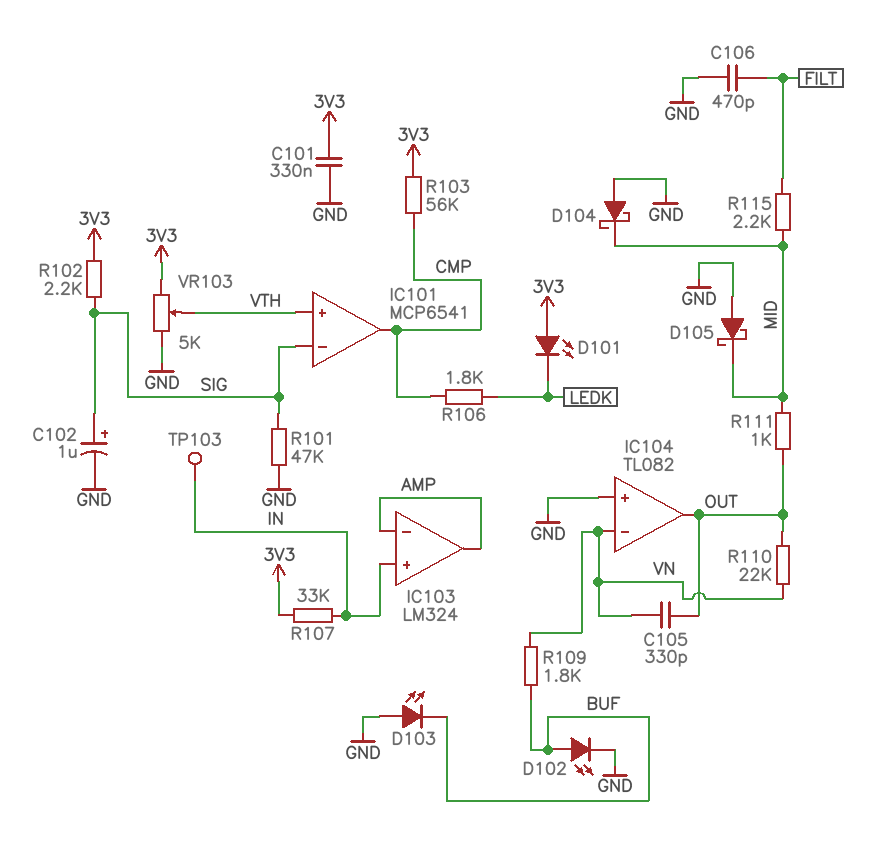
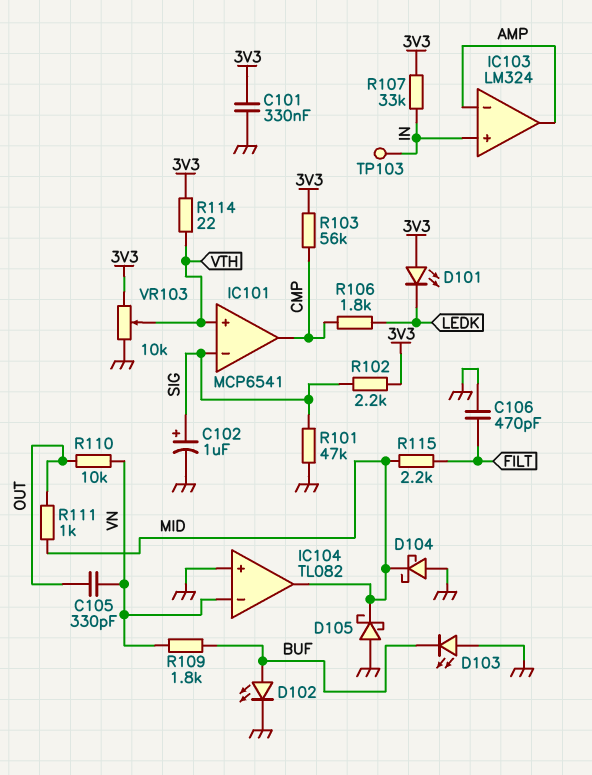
IC104 pin out: OUT -> MID
R110: 22k (OUT, VN) -> 10k (OUT, VN)
R114: none -> 22 (3V3, VTH)
VR103: 5k (3V3, GND, wiper VTH) -> 10k (3V3, GND, wiper VTH)

